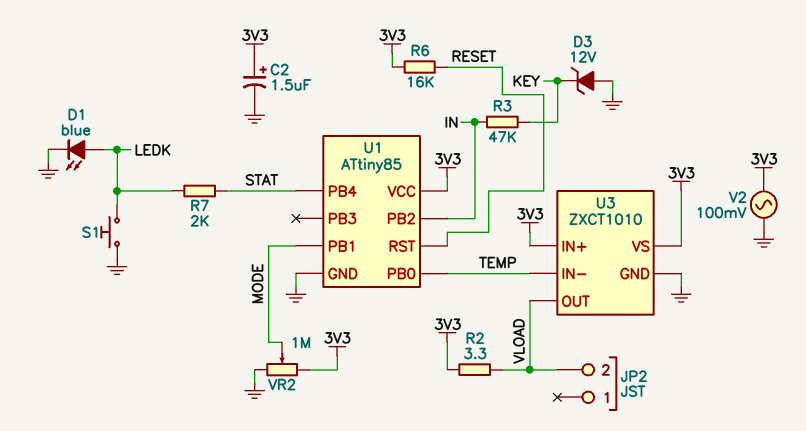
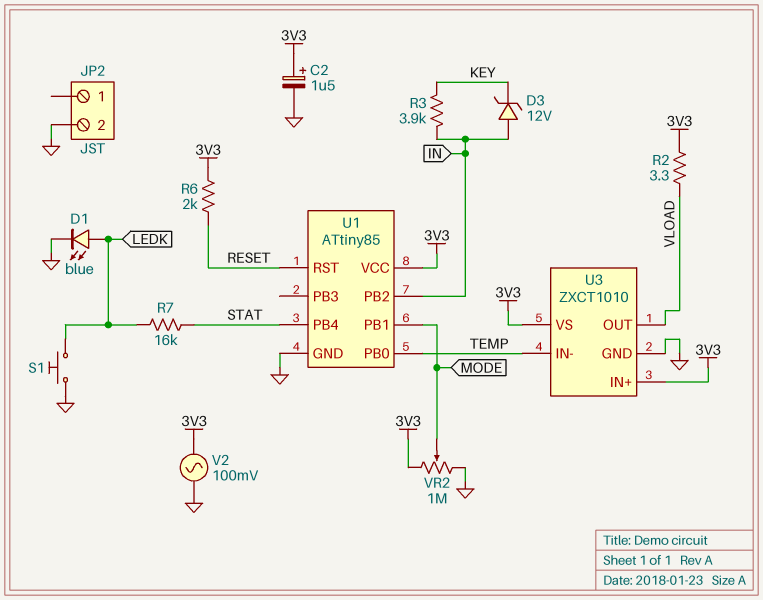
D3: zener 12V (A GND, K KEY) -> zener 12V (A IN, K KEY)
JP2 pin 2: VLOAD -> GND
R3: 47k (IN, KEY) -> 3.9k (IN, KEY)
R6: 16k (3V3, RESET) -> 2k (3V3, RESET)
R7: 2k (LEDK, STAT) -> 16k (LEDK, STAT)

